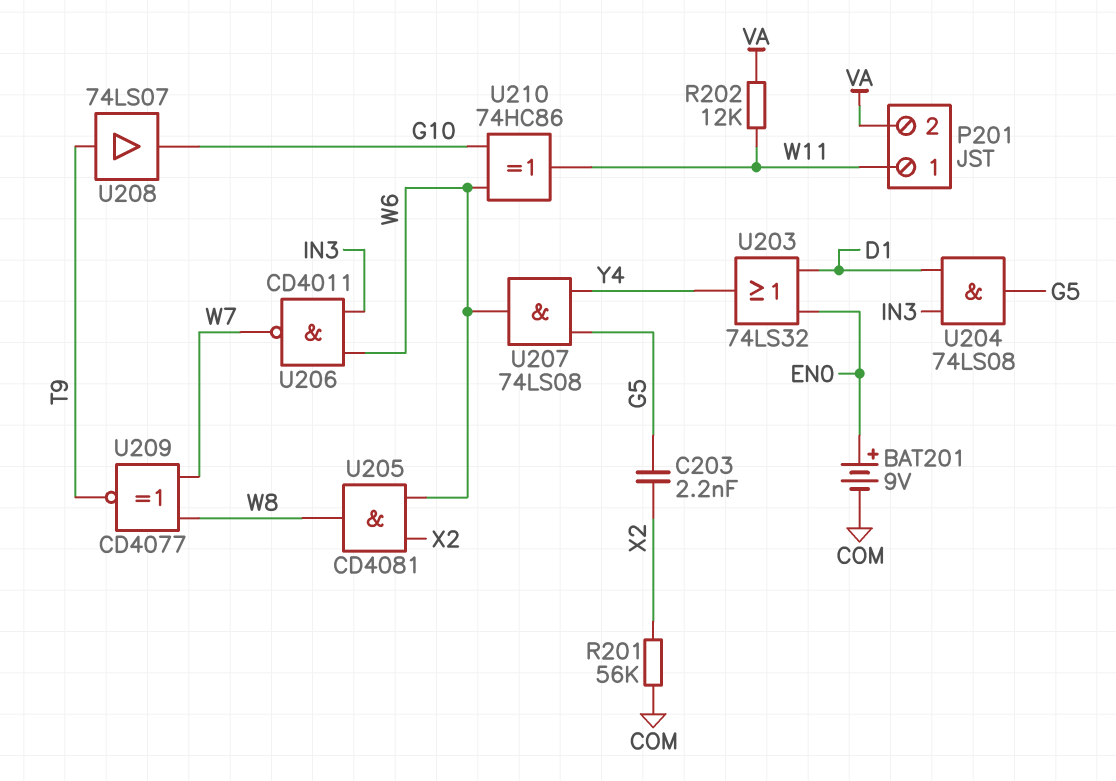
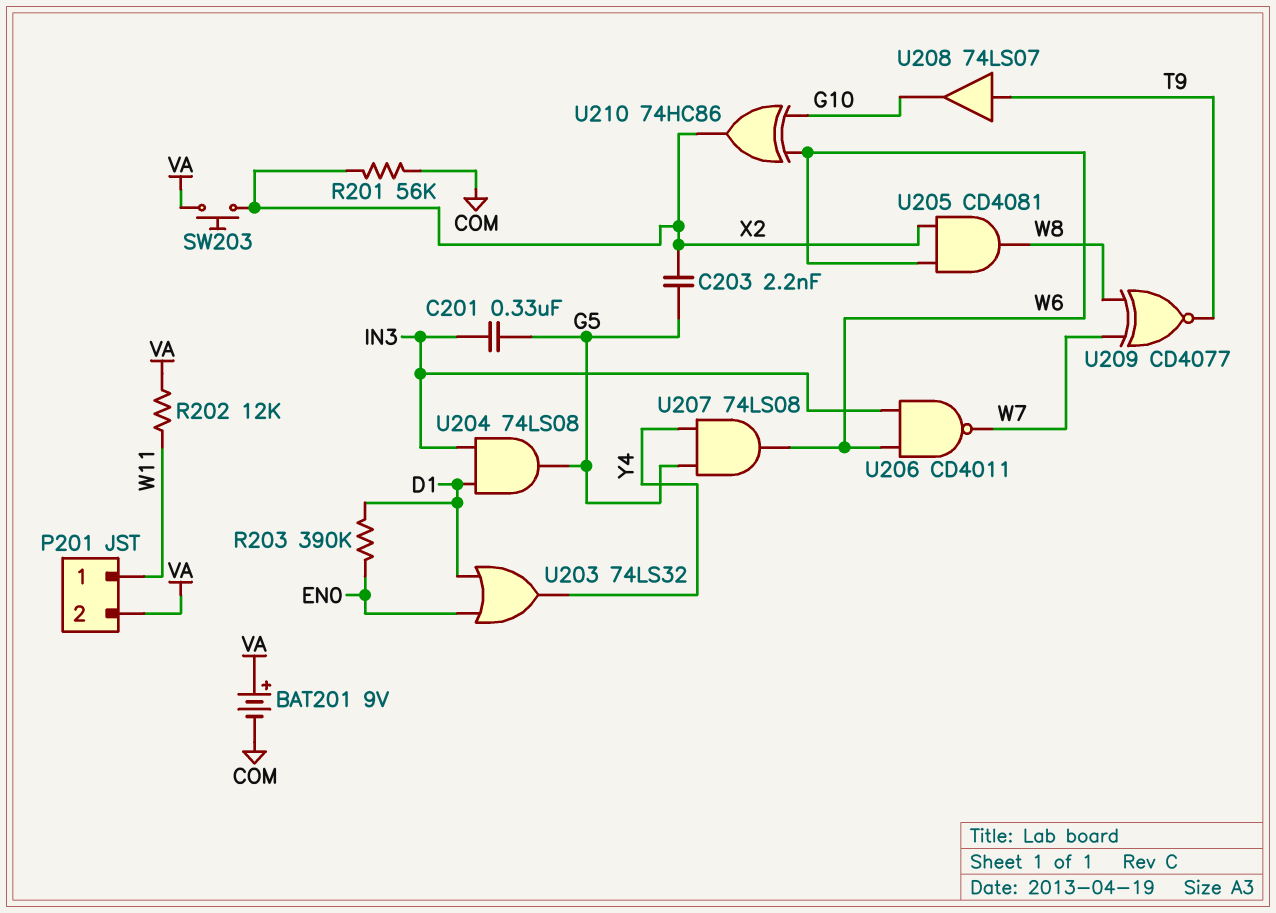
BAT201: 9V (plus EN0, minus COM) -> 9V (plus VA, minus COM)
C201: none -> 330nF (G5, IN3)
R203: none -> 390k (D1, EN0)
SW203: none -> button (VA, X2)
U210: XOR 74HC86 (in G10, in W6, out W11) -> XOR 74HC86 (in G10, in W6, out X2)

